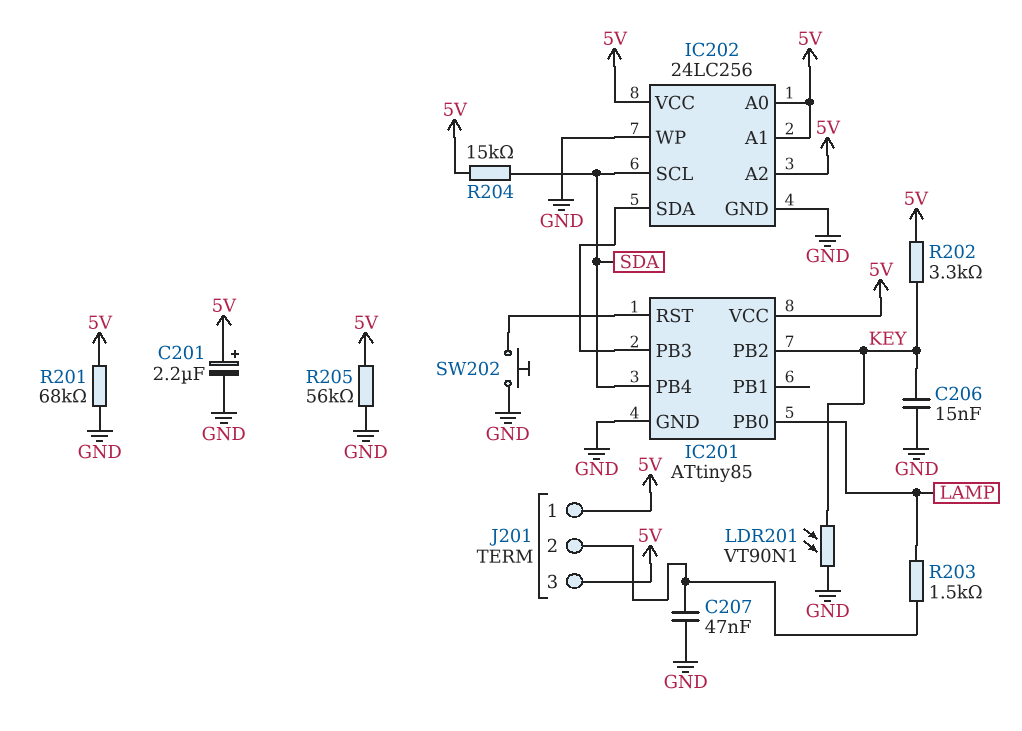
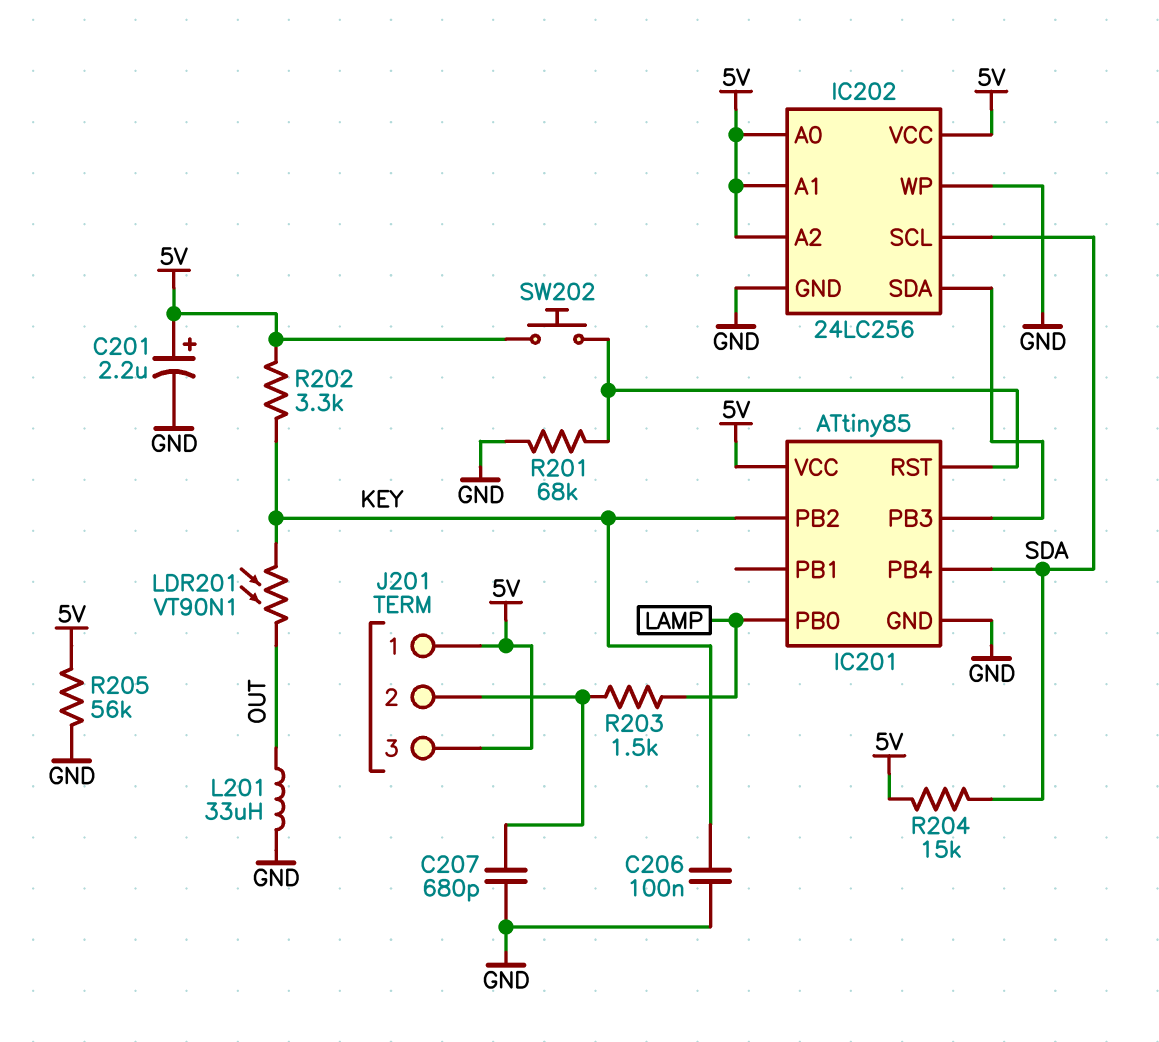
C206: 15nF (GND, KEY) -> 100nF (GND, KEY)
C207: 47nF (GND, J201/2) -> 680pF (GND, J201/2)
L201: none -> 33uH (GND, OUT)
LDR201: VT90N1 (GND, KEY) -> VT90N1 (KEY, OUT)
R201: 68k (5V, GND) -> 68k (GND, IC201/RST)
SW202: button (GND, IC201/RST) -> button (5V, IC201/RST)

